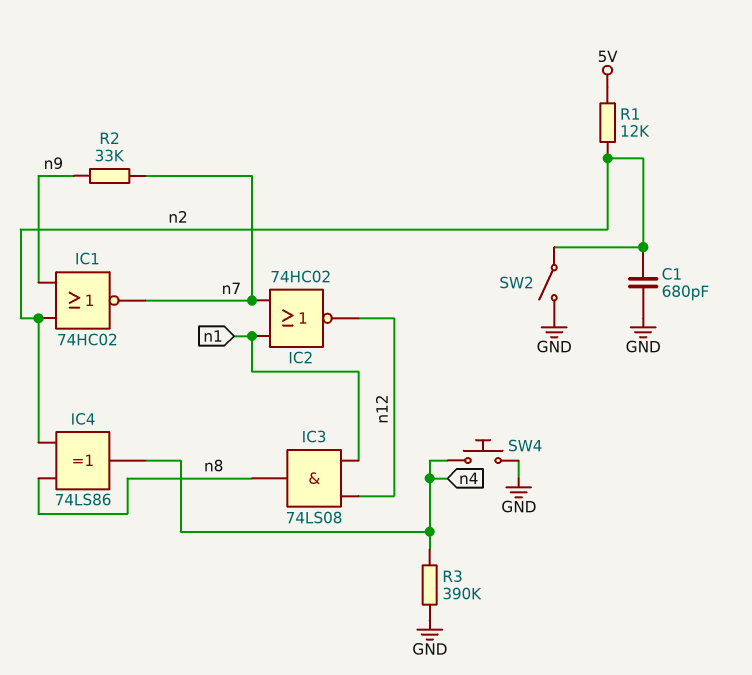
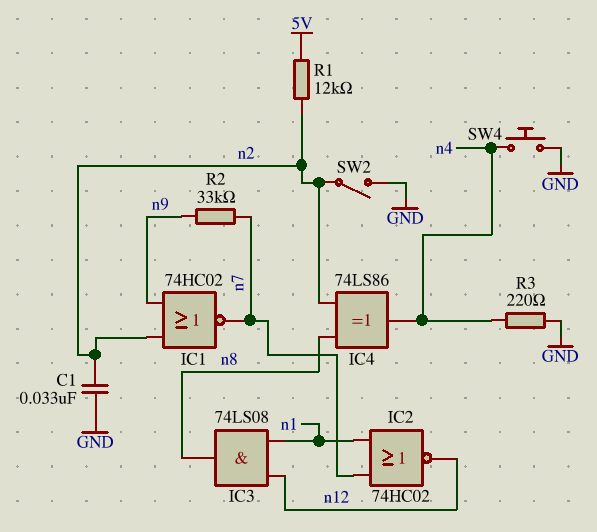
C1: 680pF (GND, n2) -> 33nF (GND, n2)
R3: 390k (GND, n4) -> 220 (GND, n4)

